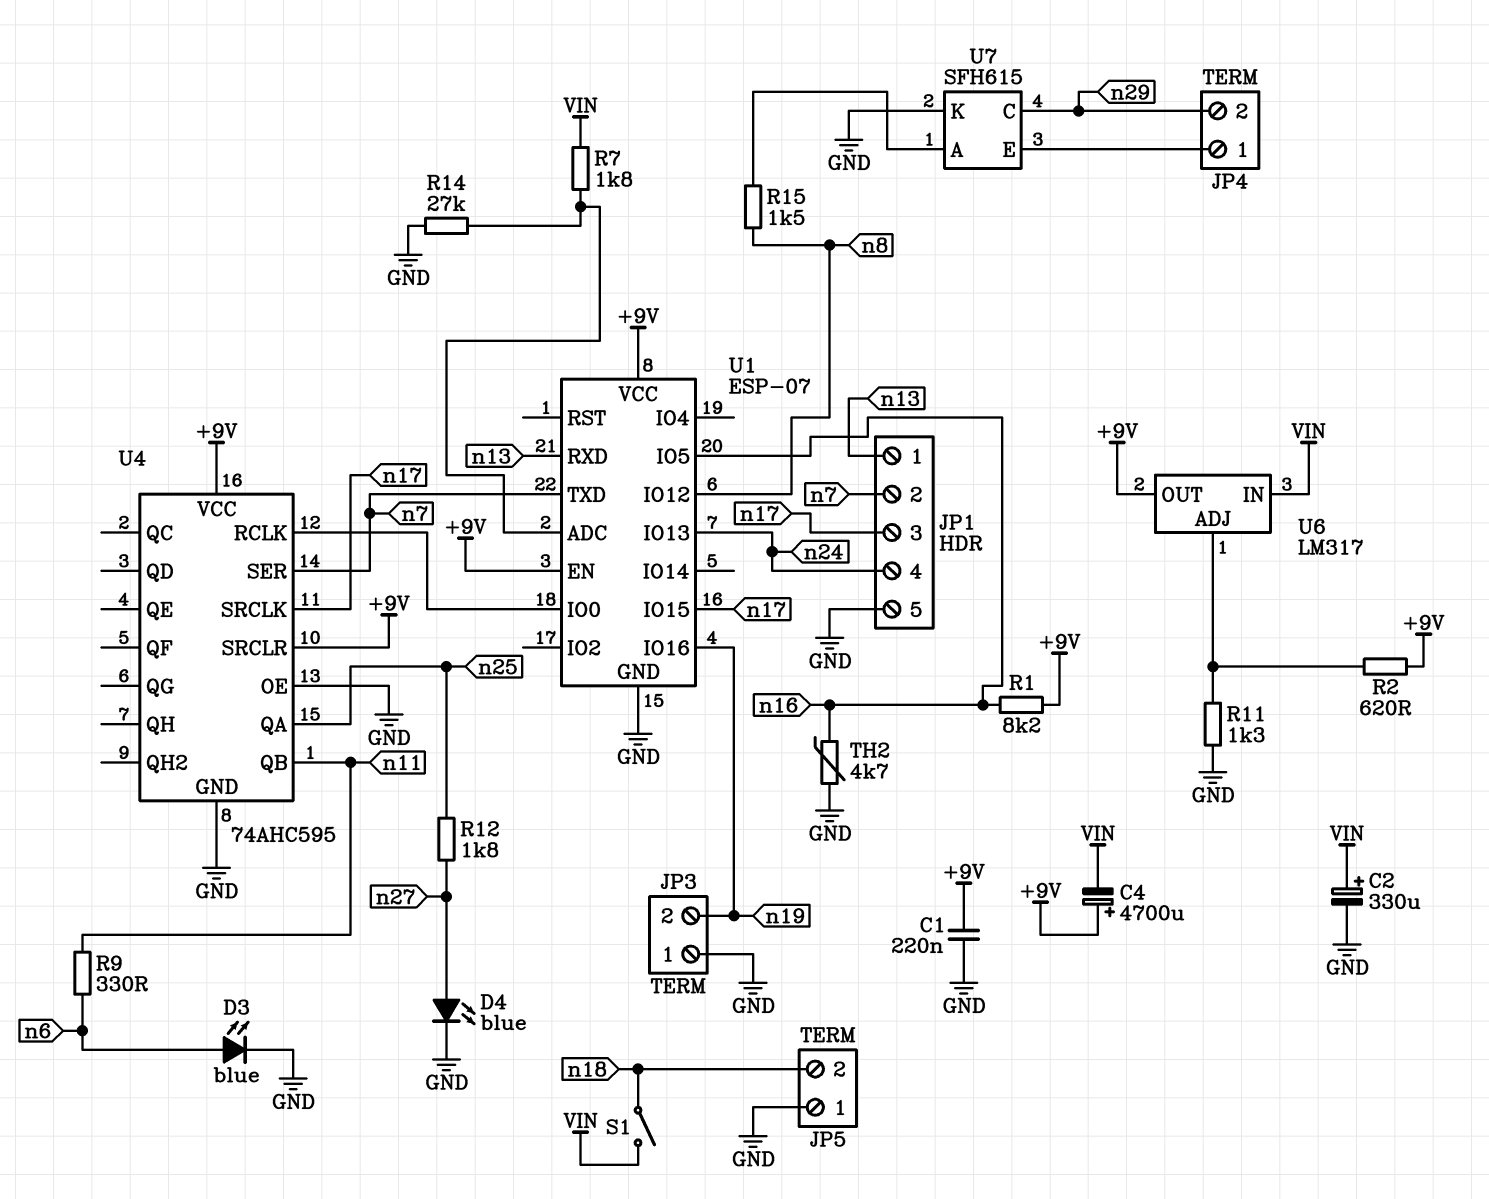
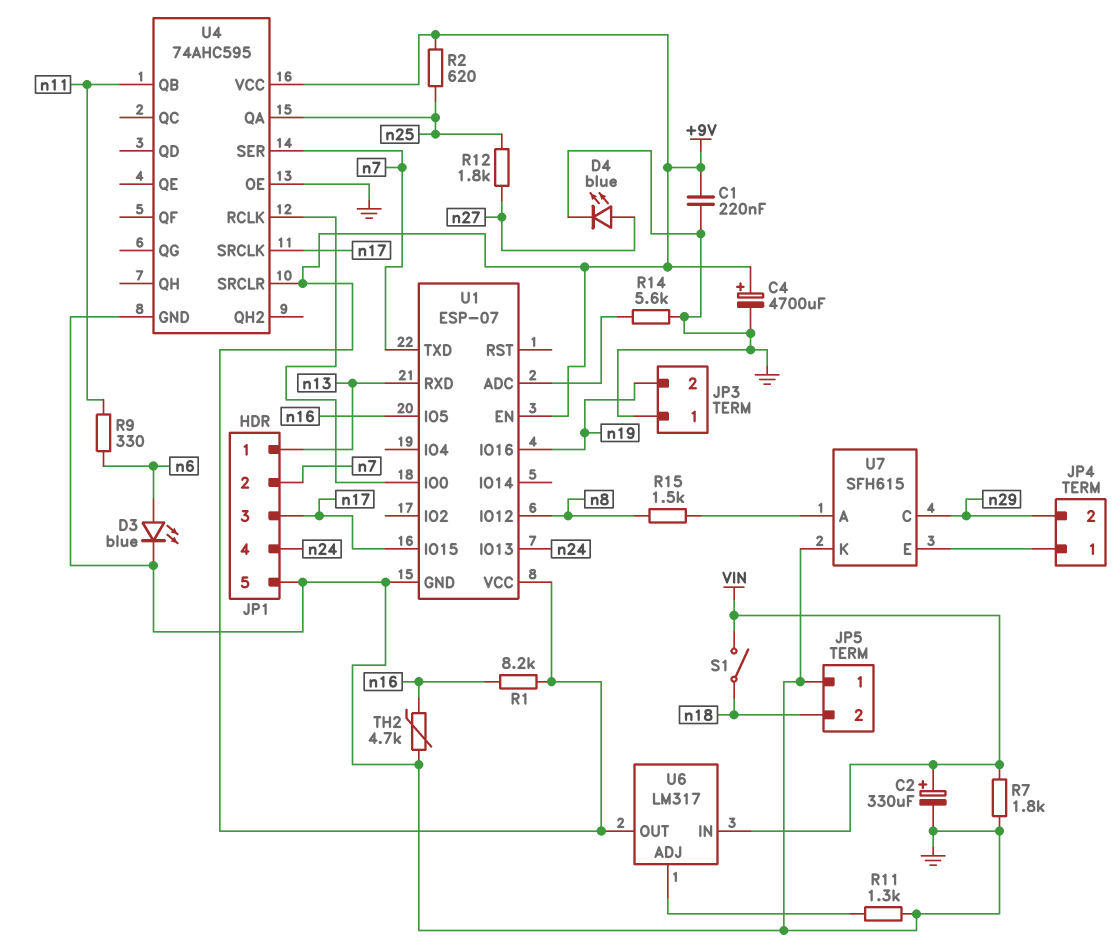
C4: 4700uF (plus +9V, minus VIN) -> 4700uF (plus +9V, minus GND)
R2: 620 (+9V, U6/ADJ) -> 620 (+9V, n25)
R7: 1.8k (U1/ADC, VIN) -> 1.8k (GND, VIN)
R14: 27k (GND, U1/ADC) -> 5.6k (GND, U1/ADC)

